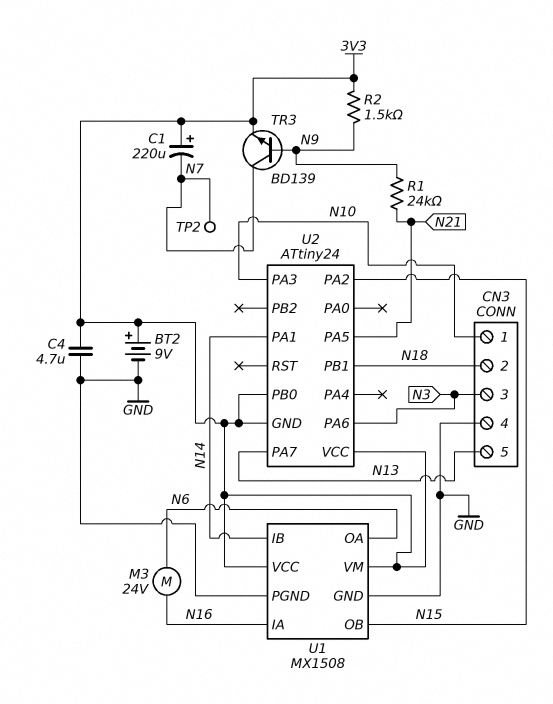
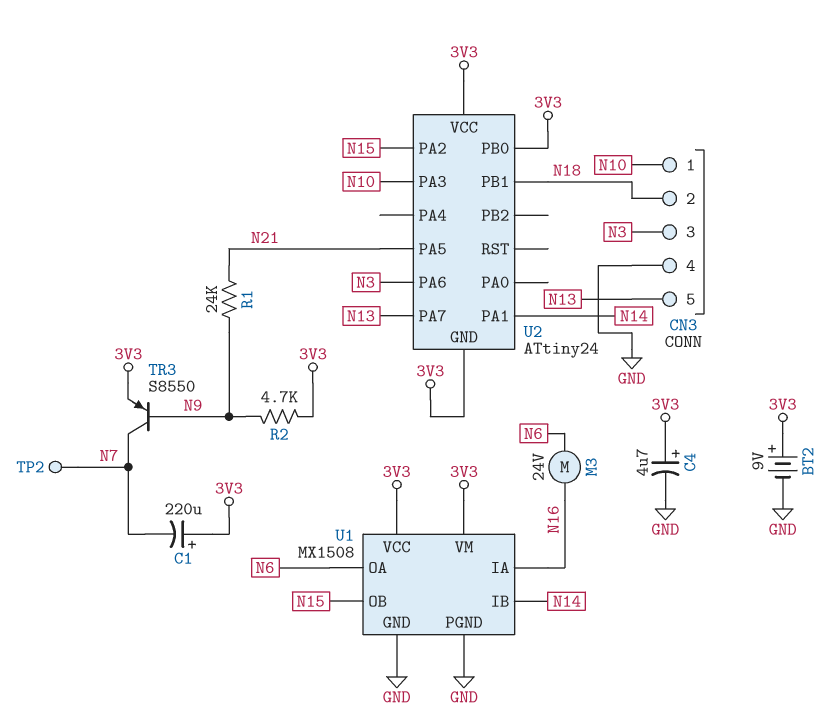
C4: 4.7uF (3V3, GND) -> 4.7uF (plus 3V3, minus GND)
R2: 1.5k (3V3, N9) -> 4.7k (3V3, N9)
TR3: NPN BD139 (B N9, C N7, E 3V3) -> PNP S8550 (B N9, C N7, E 3V3)

